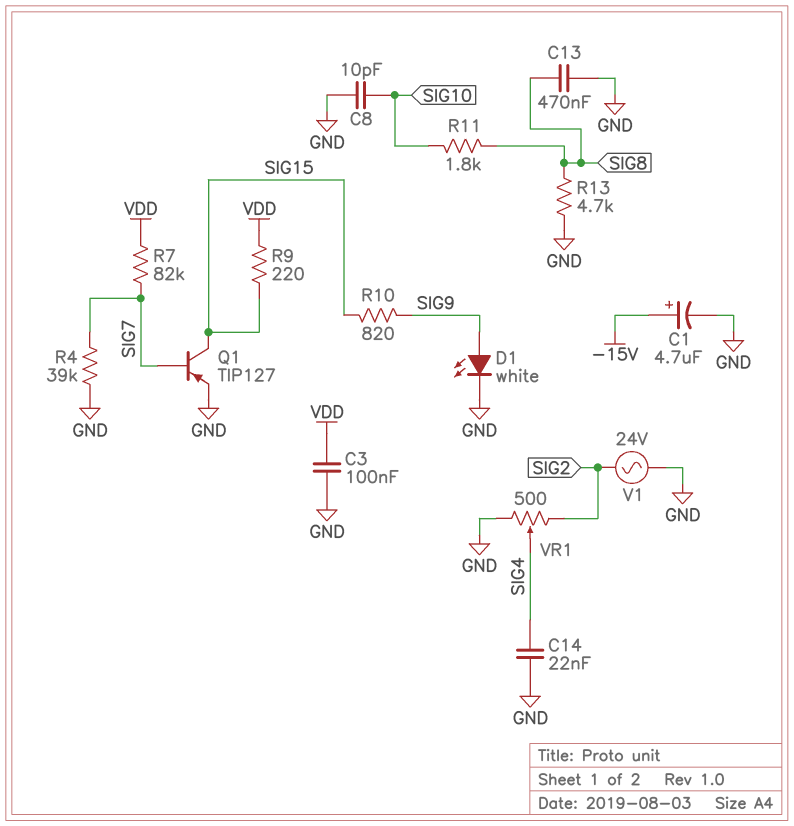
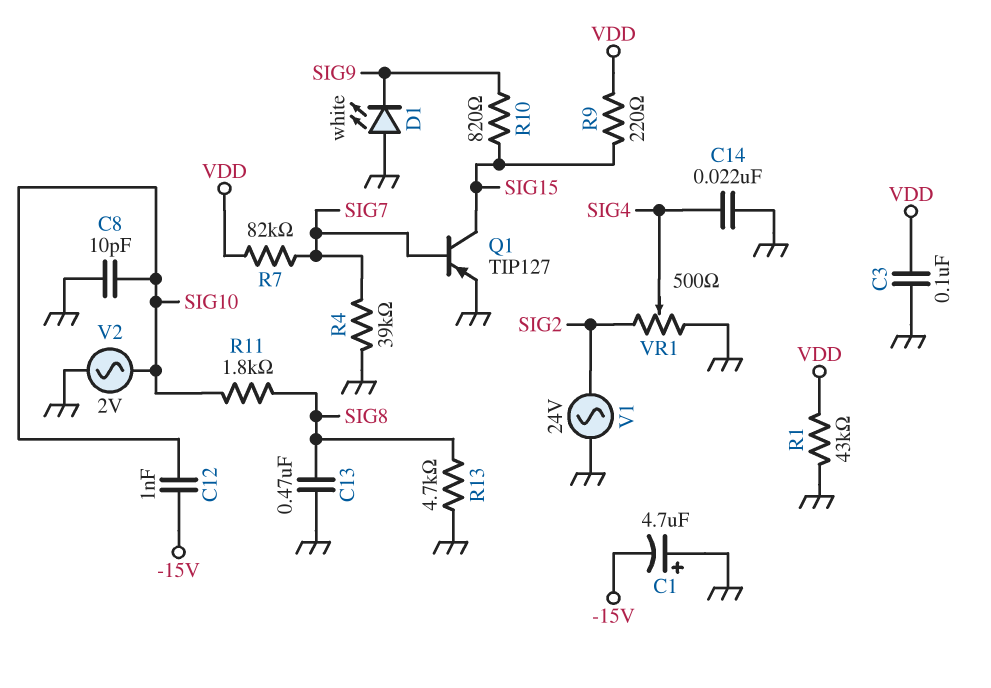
C1: 4.7uF (plus -15V, minus GND) -> 4.7uF (plus GND, minus -15V)
C12: none -> 1nF (-15V, SIG10)
D1: LED white (A SIG9, K GND) -> LED white (A GND, K SIG9)
R1: none -> 43k (GND, VDD)
V2: none -> AC 2V (GND, SIG10)

